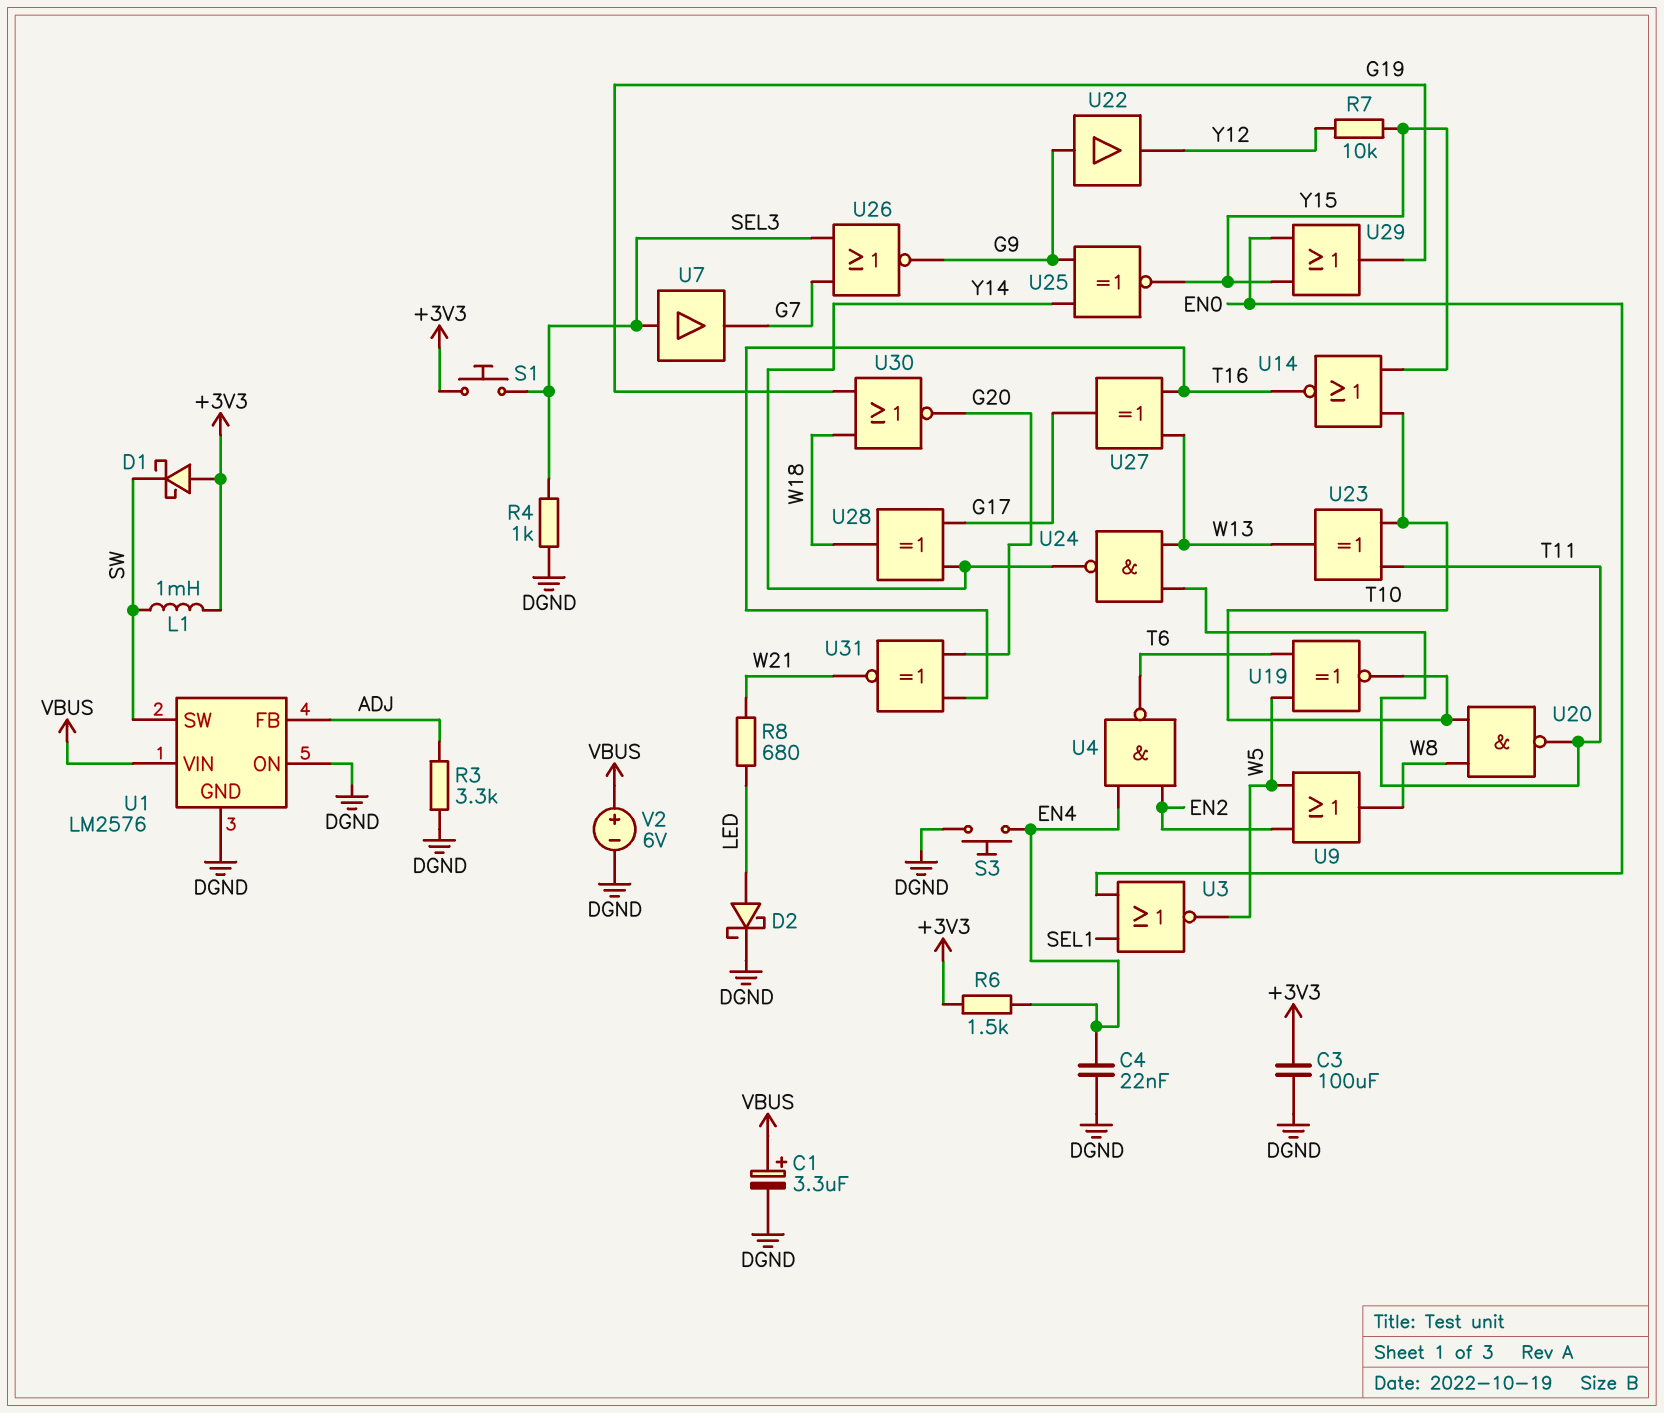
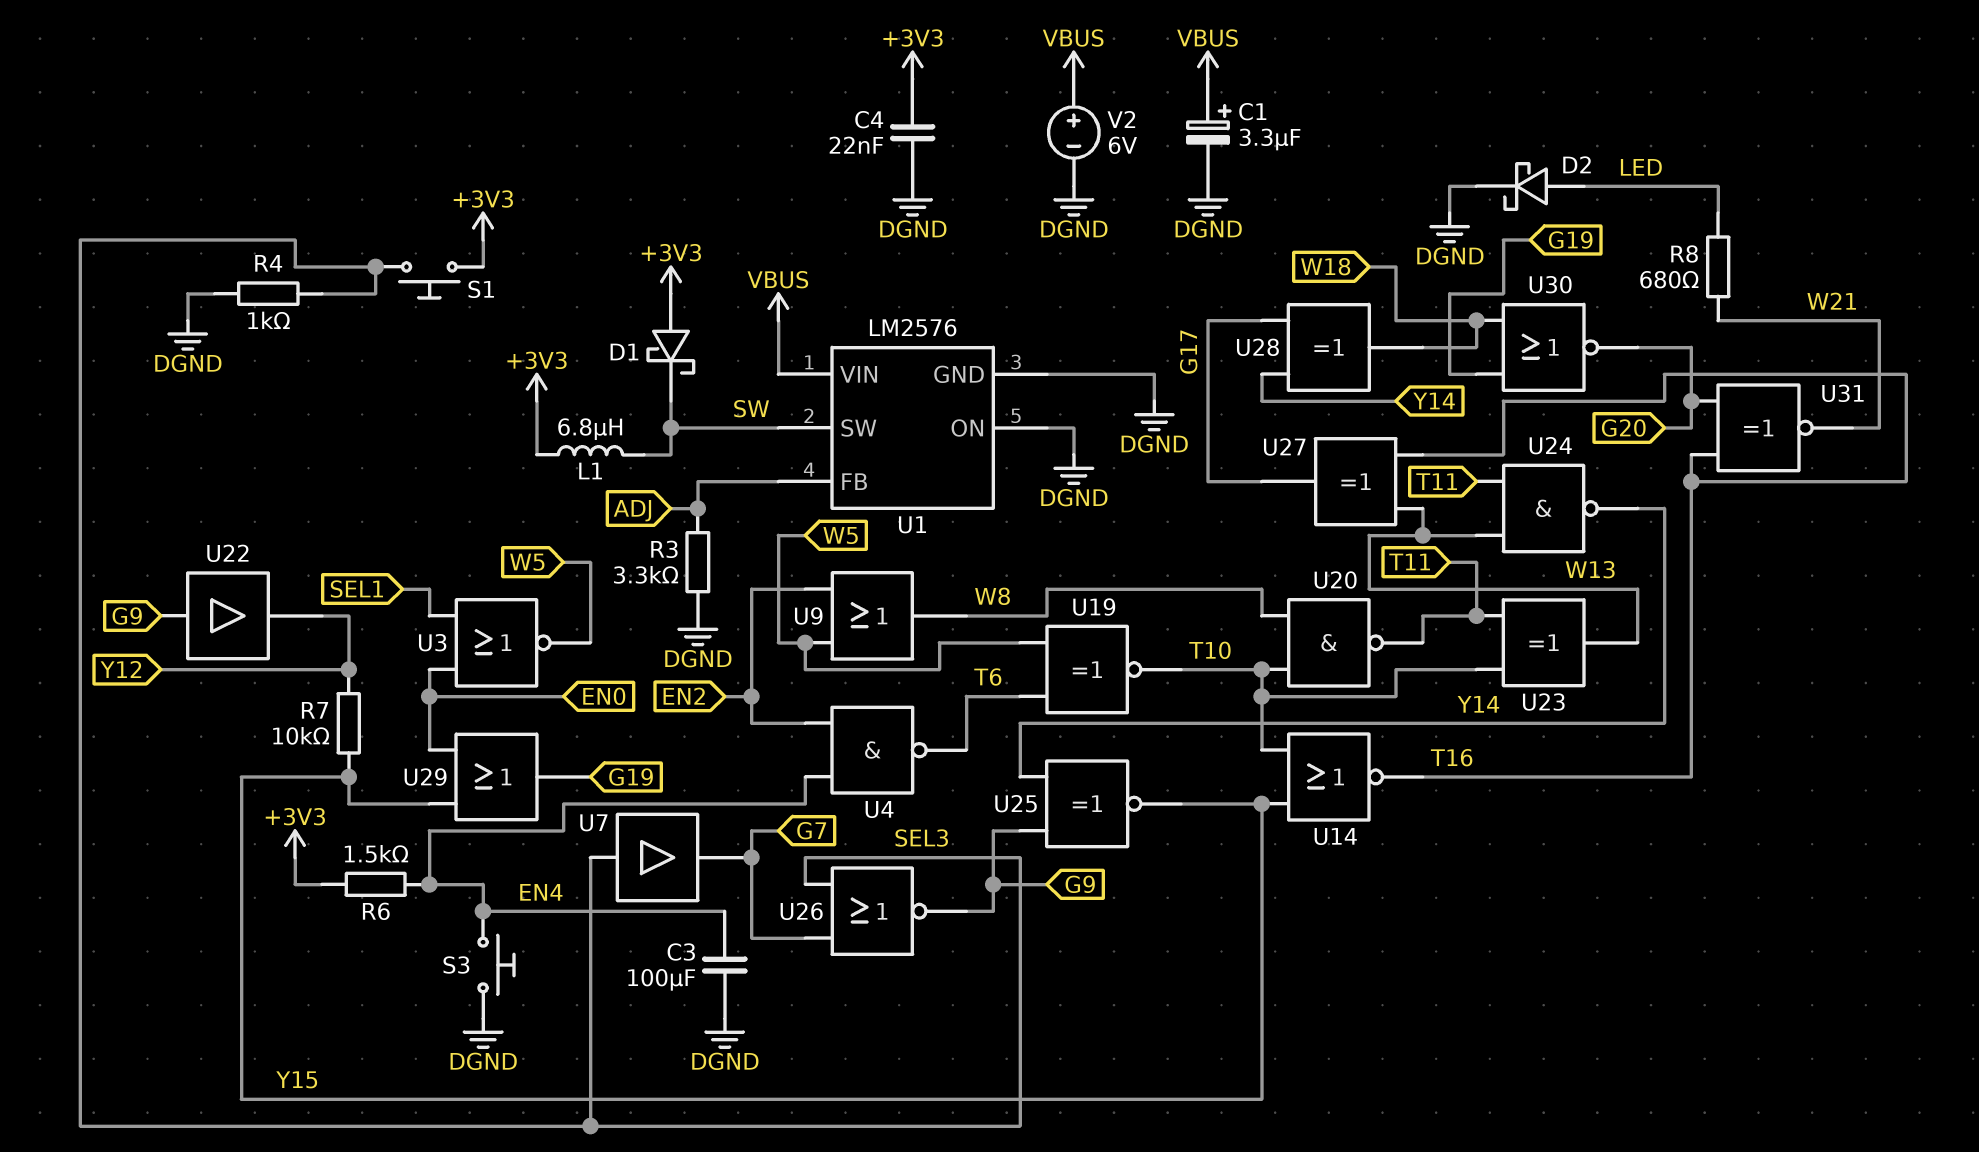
C3: 100uF (+3V3, DGND) -> 100uF (DGND, EN4)
C4: 22nF (DGND, EN4) -> 22nF (+3V3, DGND)
L1: 1mH (+3V3, SW) -> 6.8uH (+3V3, SW)

